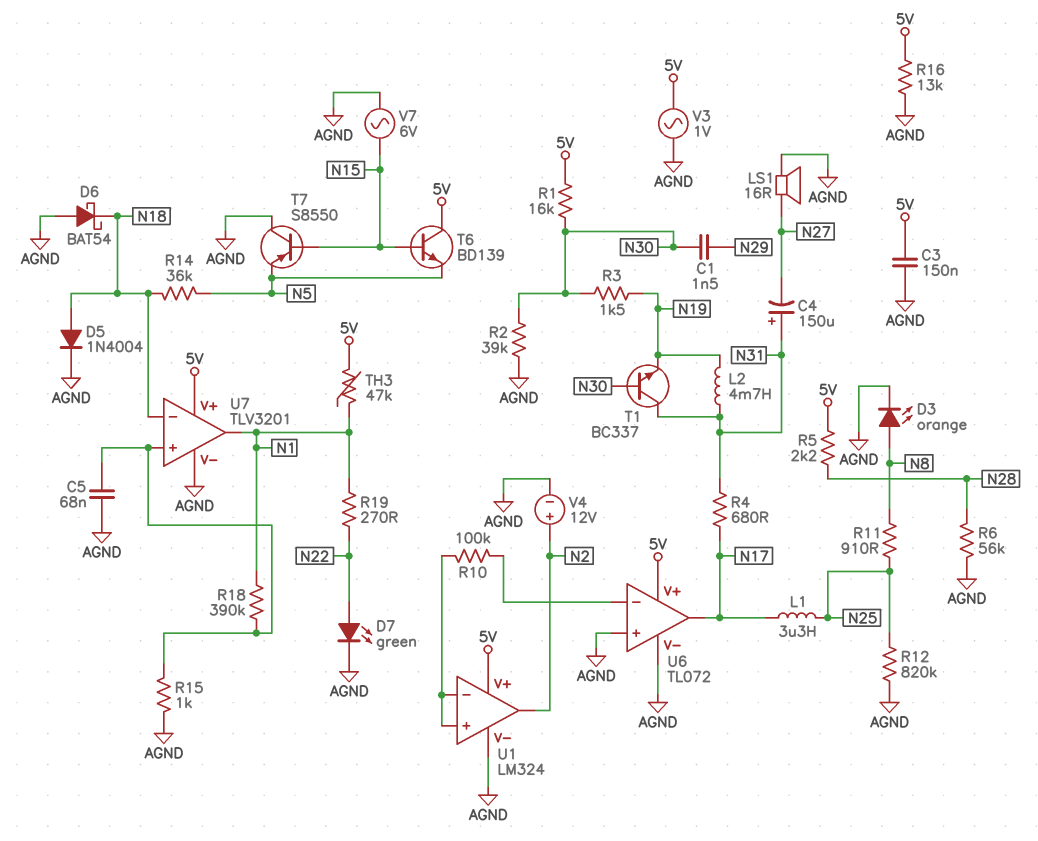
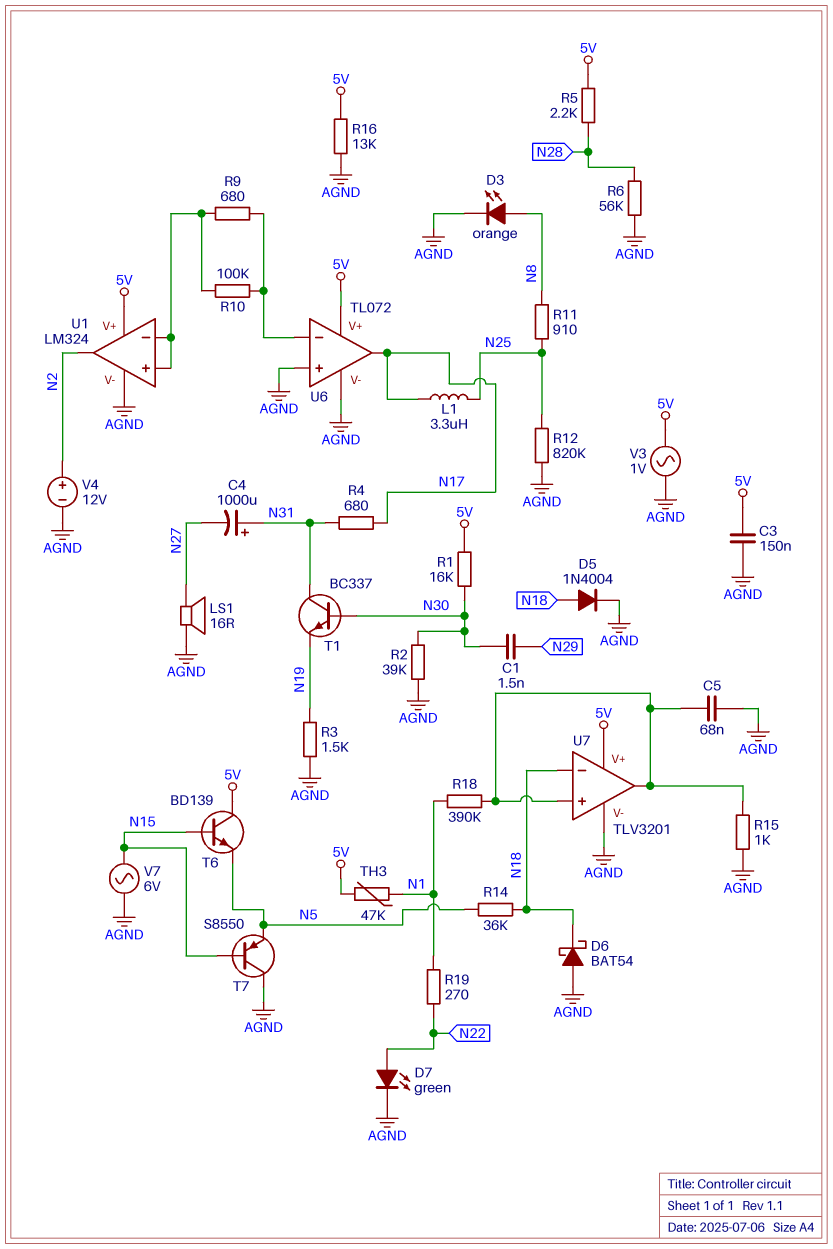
C4: 150uF (plus N31, minus N27) -> 1000uF (plus N31, minus N27)
L2: 4.7mH (N19, N31) -> none
R3: 1.5k (N19, N30) -> 1.5k (AGND, N19)
R9: none -> 680 (U1/in+, U6/in-)
U7 pin out: N1 -> U7/in+

